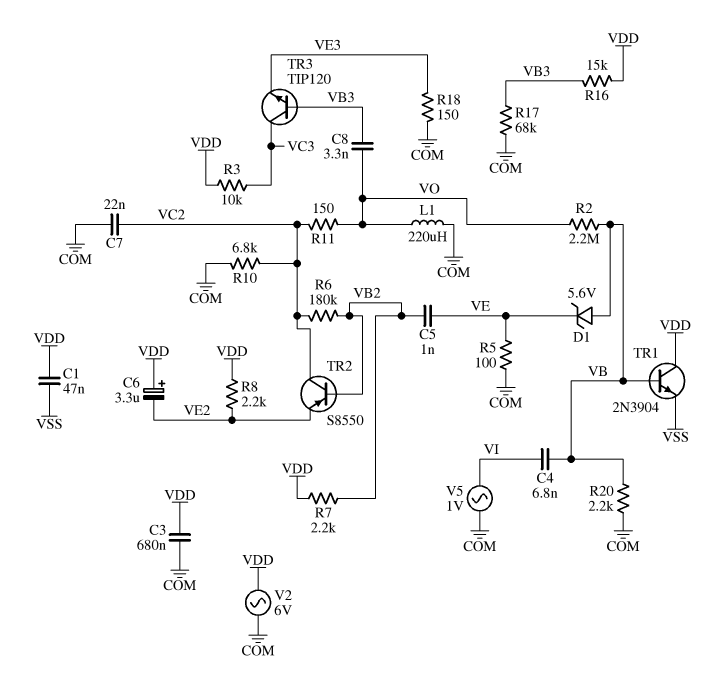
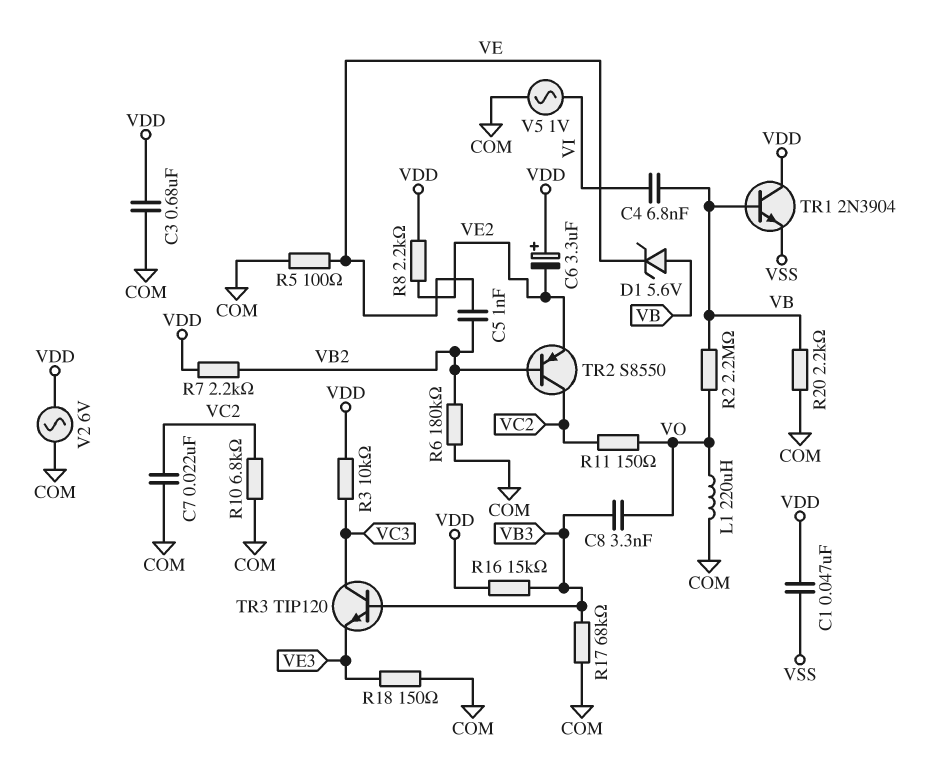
R6: 180k (VB2, VC2) -> 180k (COM, VB2)

